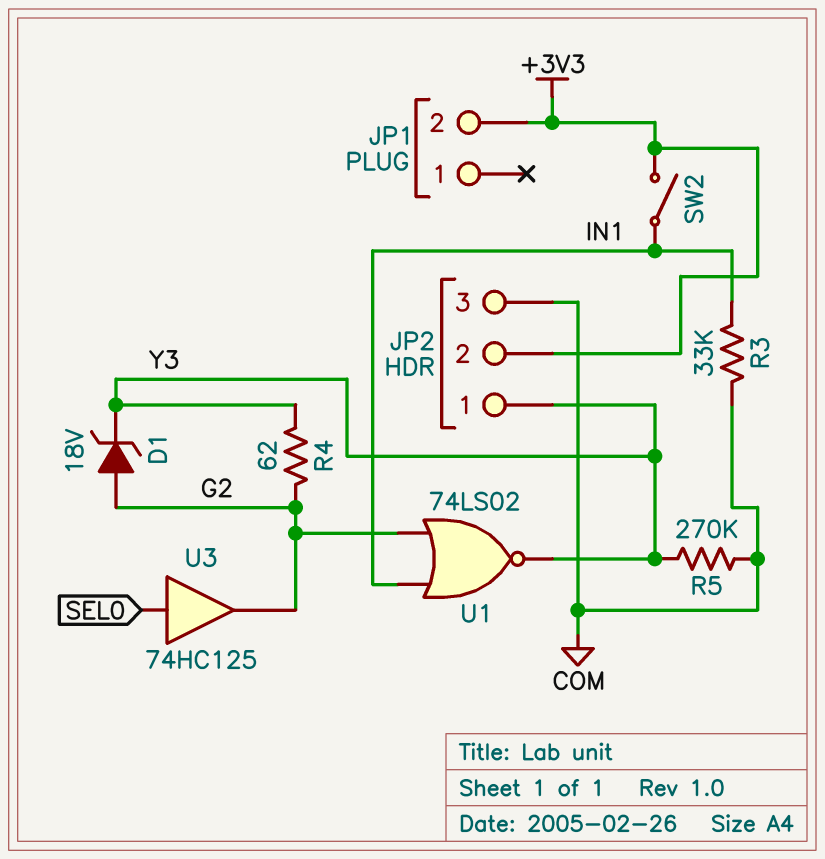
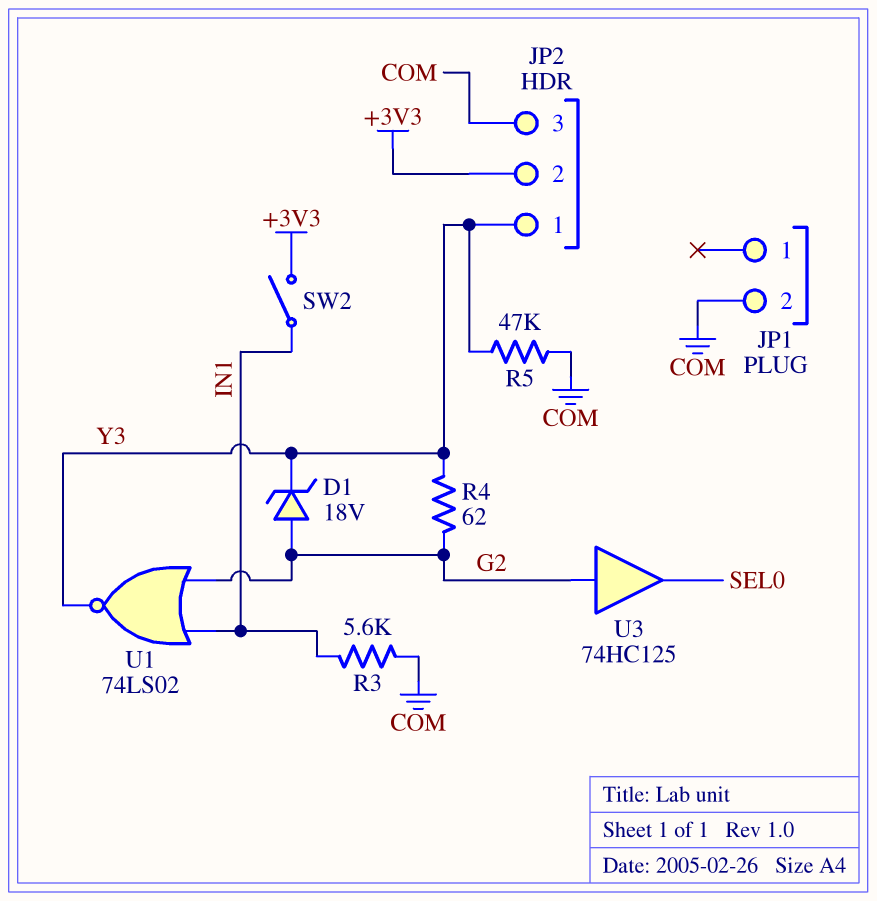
JP1 pin 2: +3V3 -> COM
R3: 33k (COM, IN1) -> 5.6k (COM, IN1)
R5: 270k (COM, Y3) -> 47k (COM, Y3)
U3: buffer 74HC125 (in SEL0, out G2) -> buffer 74HC125 (in G2, out SEL0)

